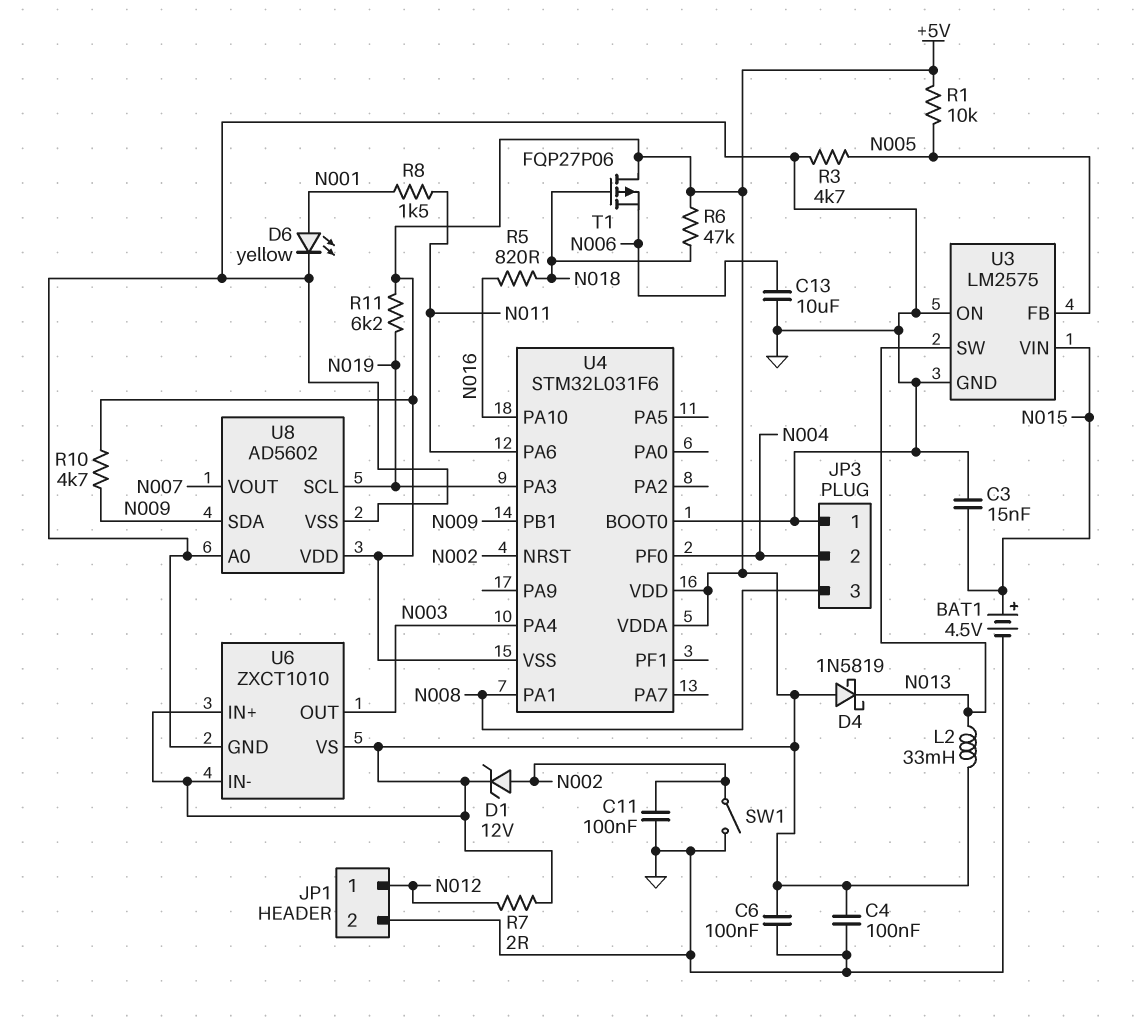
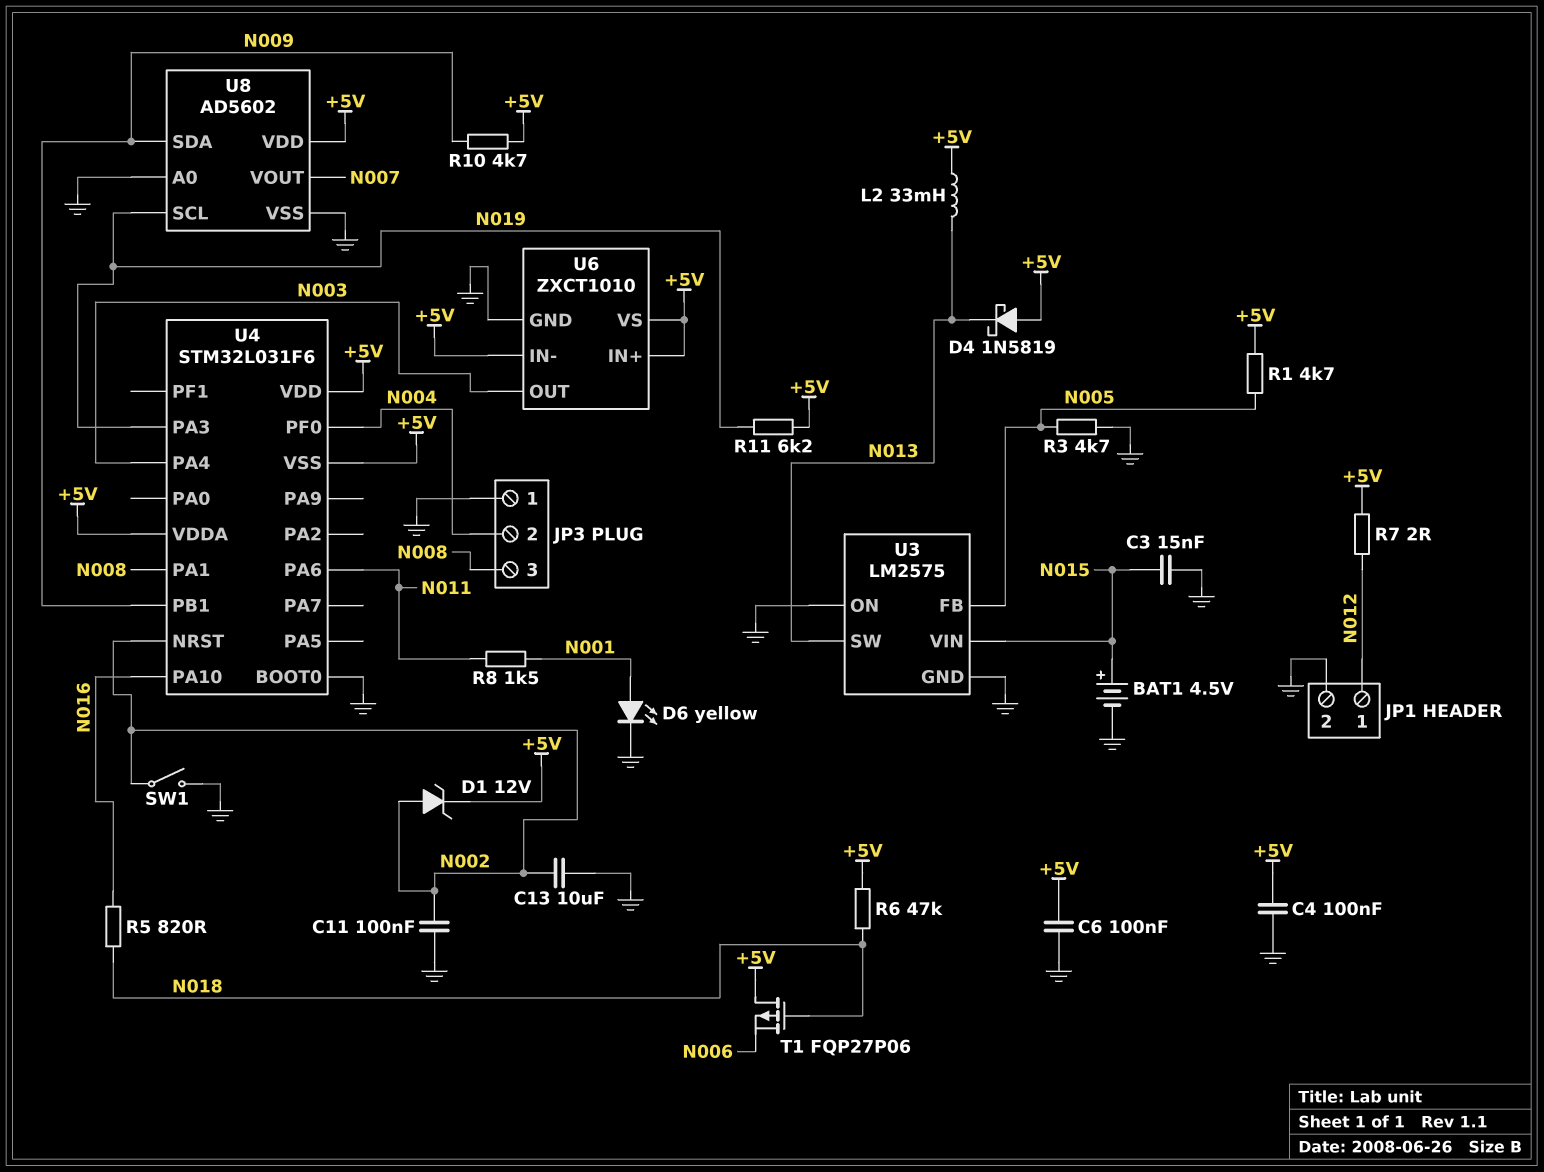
C13: 10uF (GND, N006) -> 10uF (GND, N002)
R1: 10k (+5V, N005) -> 4.7k (+5V, N005)

